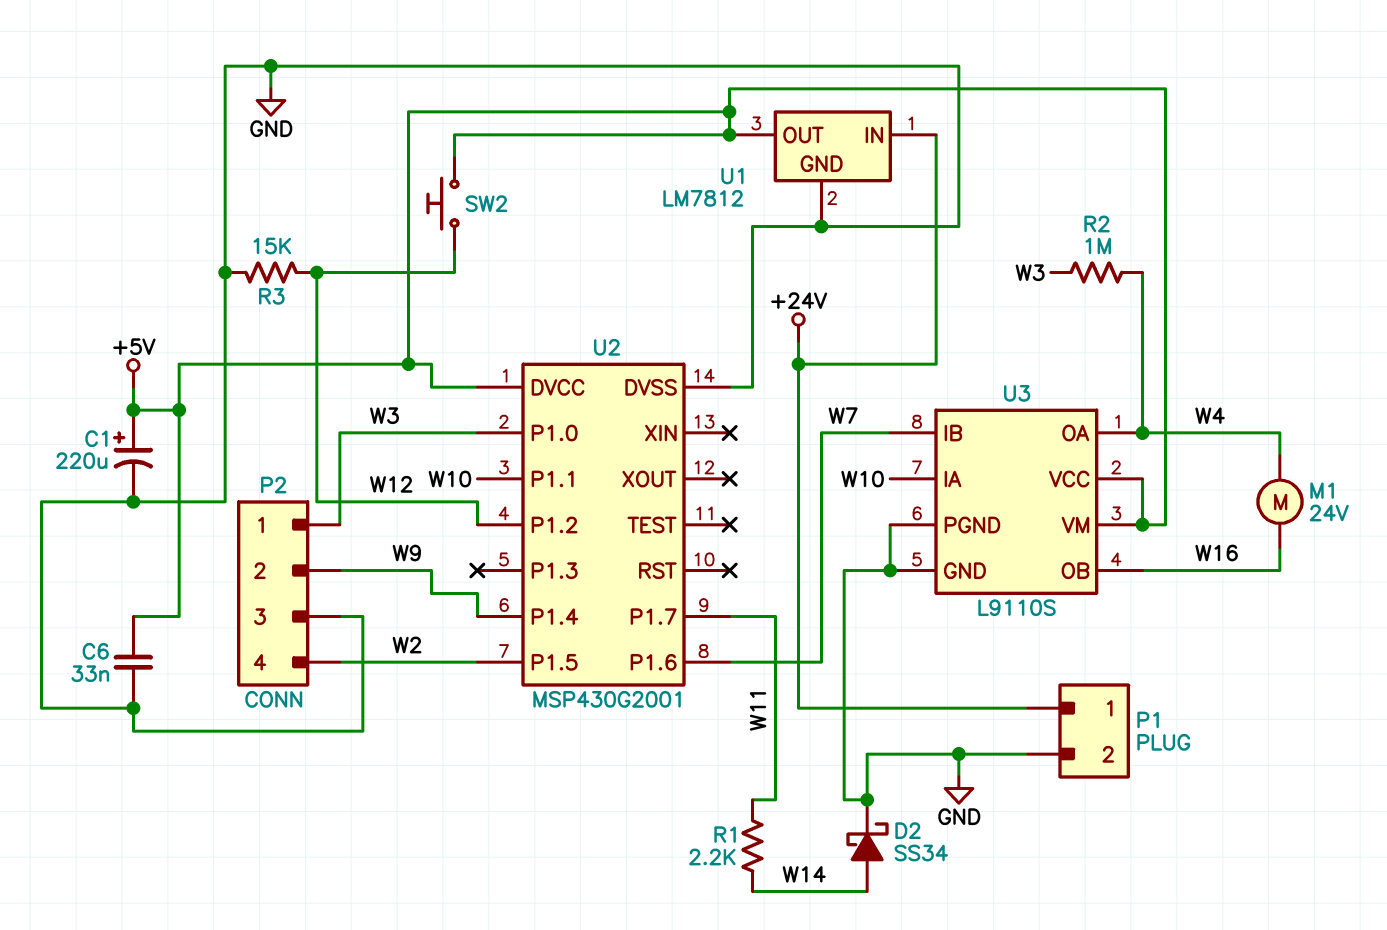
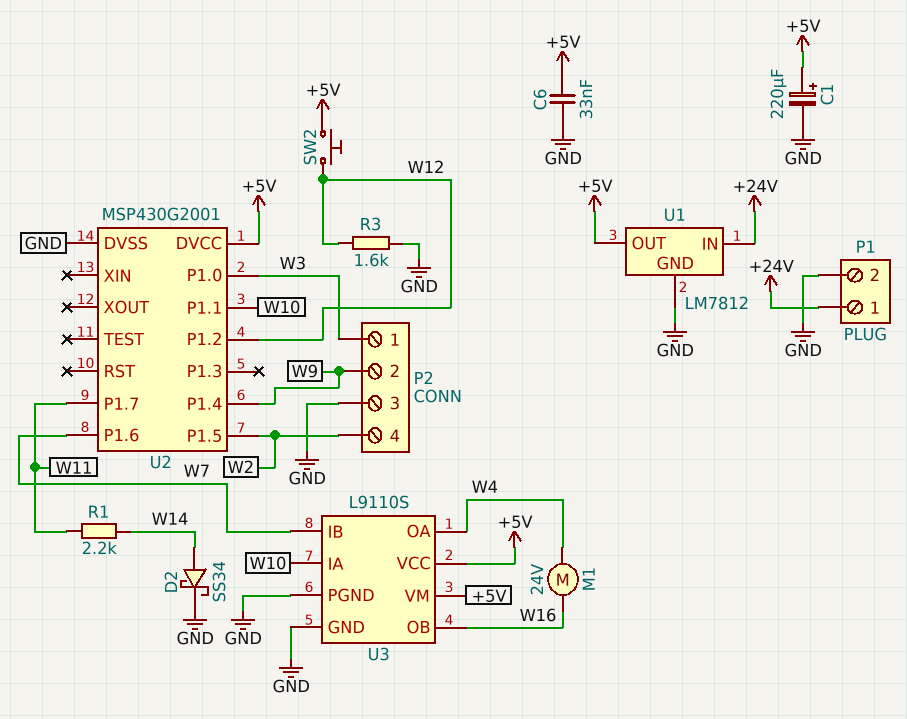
R2: 1M (W3, W4) -> none
R3: 15k (GND, W12) -> 1.6k (GND, W12)

